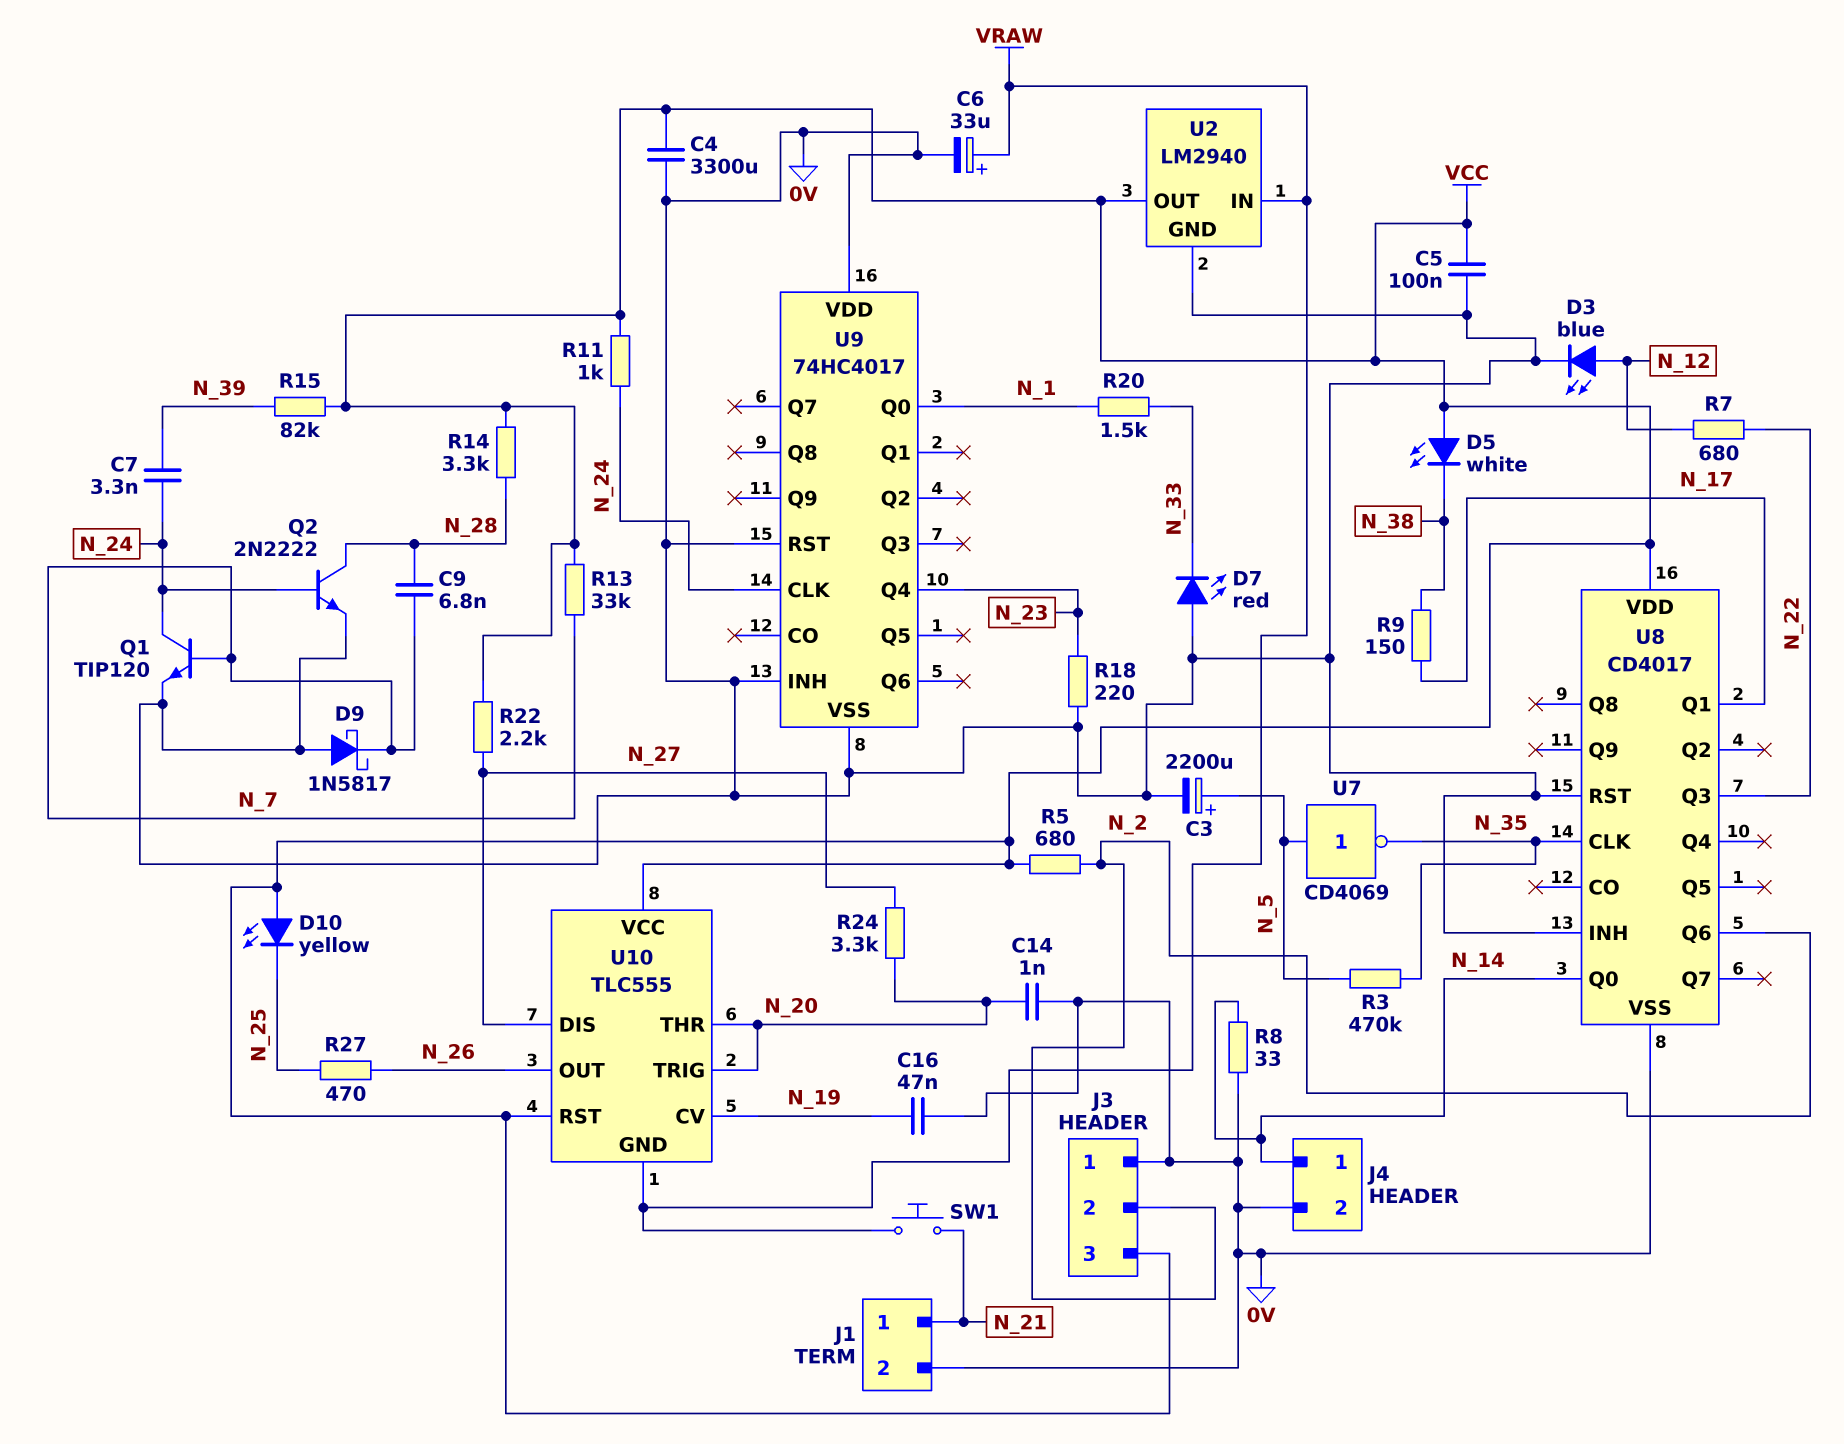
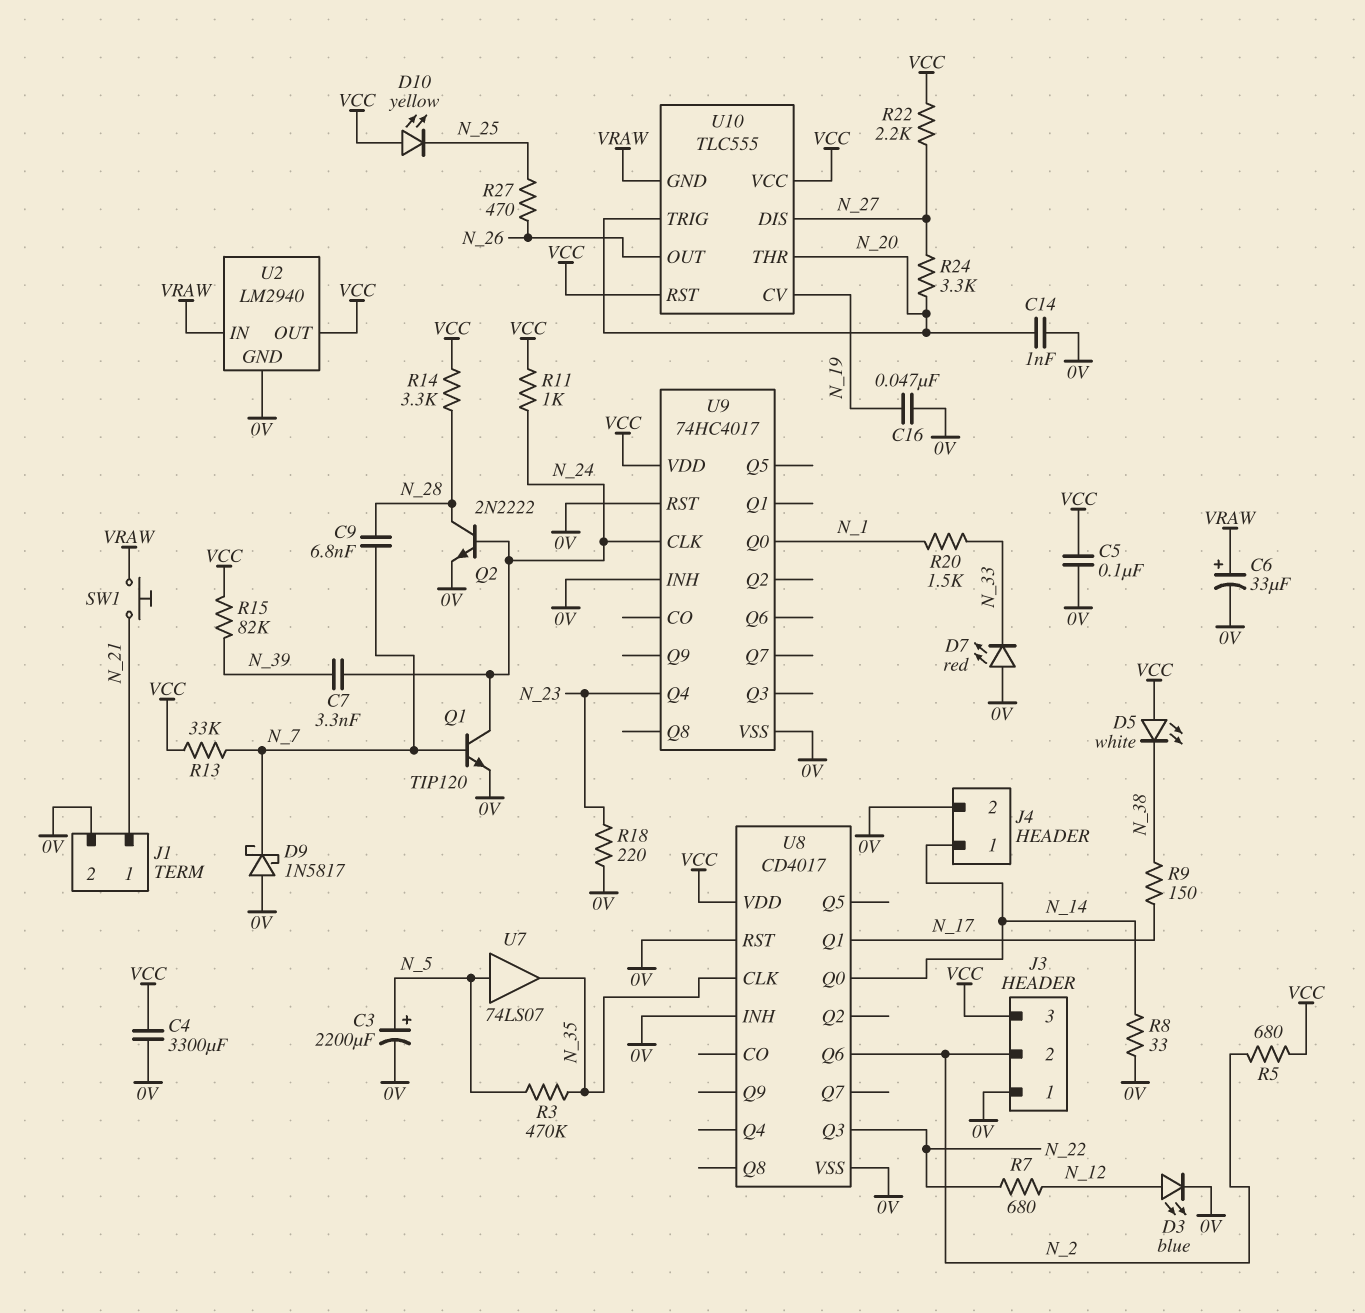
U7: NOT CD4069 (in N_5, out N_35) -> buffer 74LS07 (in N_5, out N_35)
U9 pin VDD: 0V -> VCC

